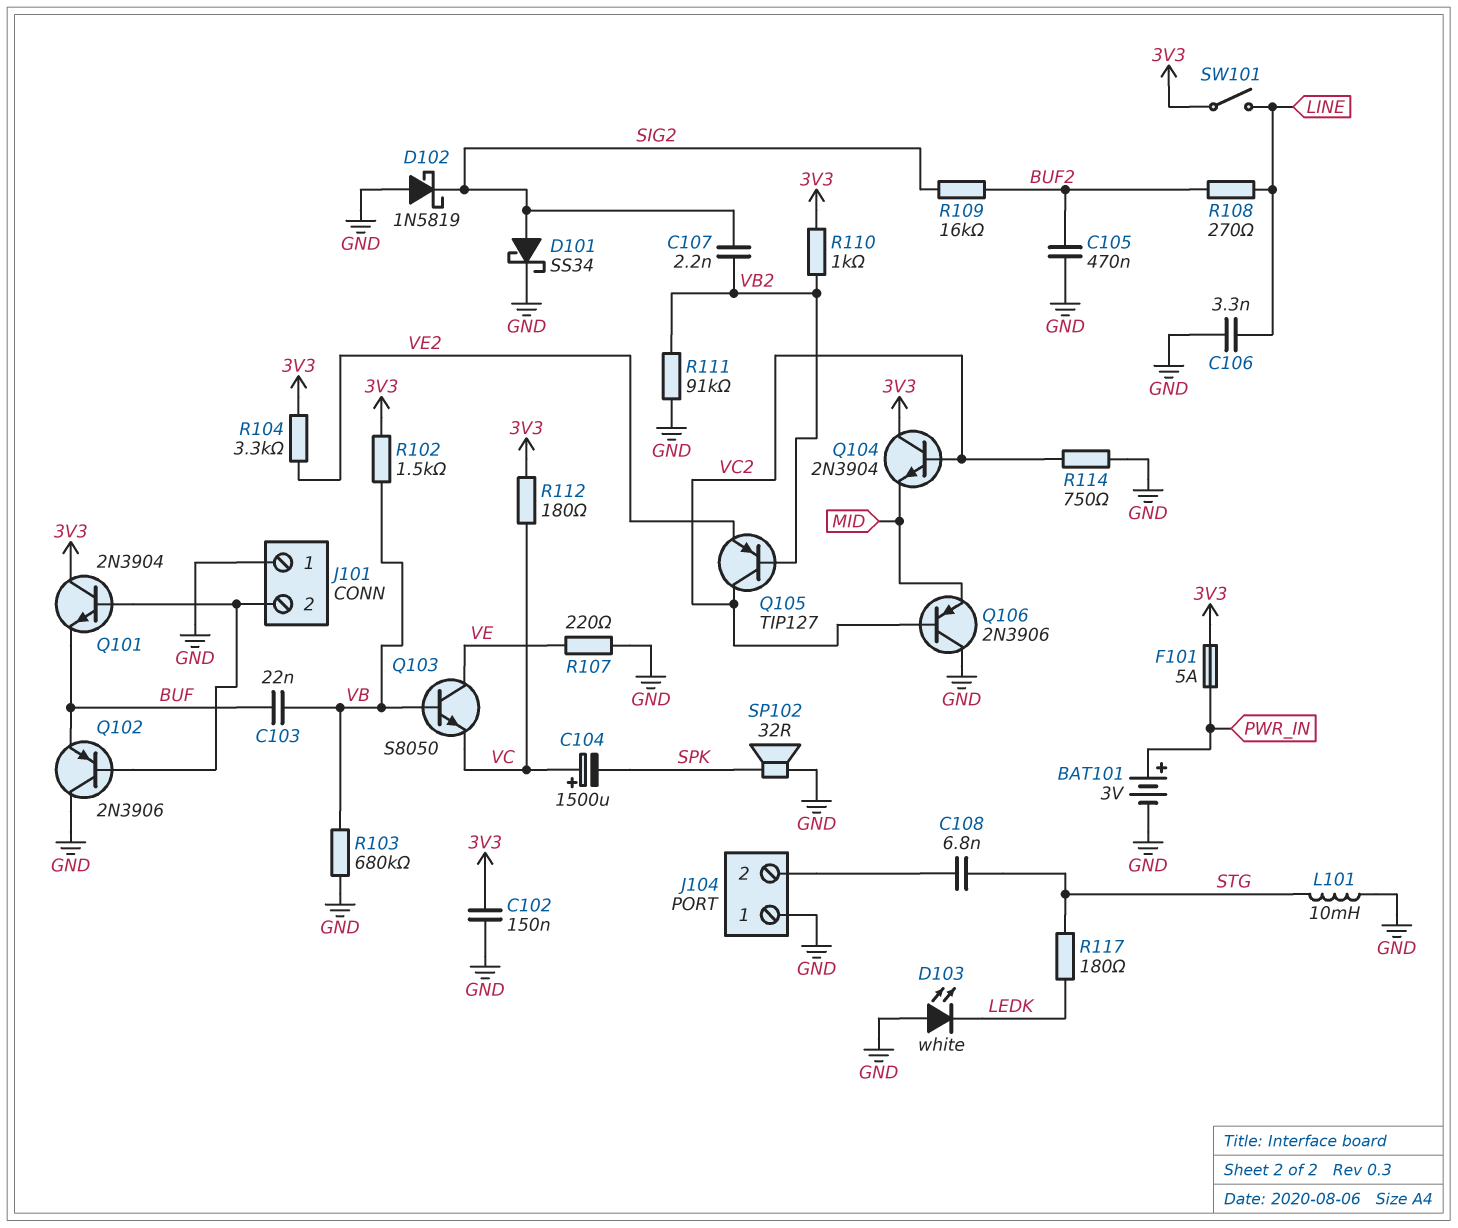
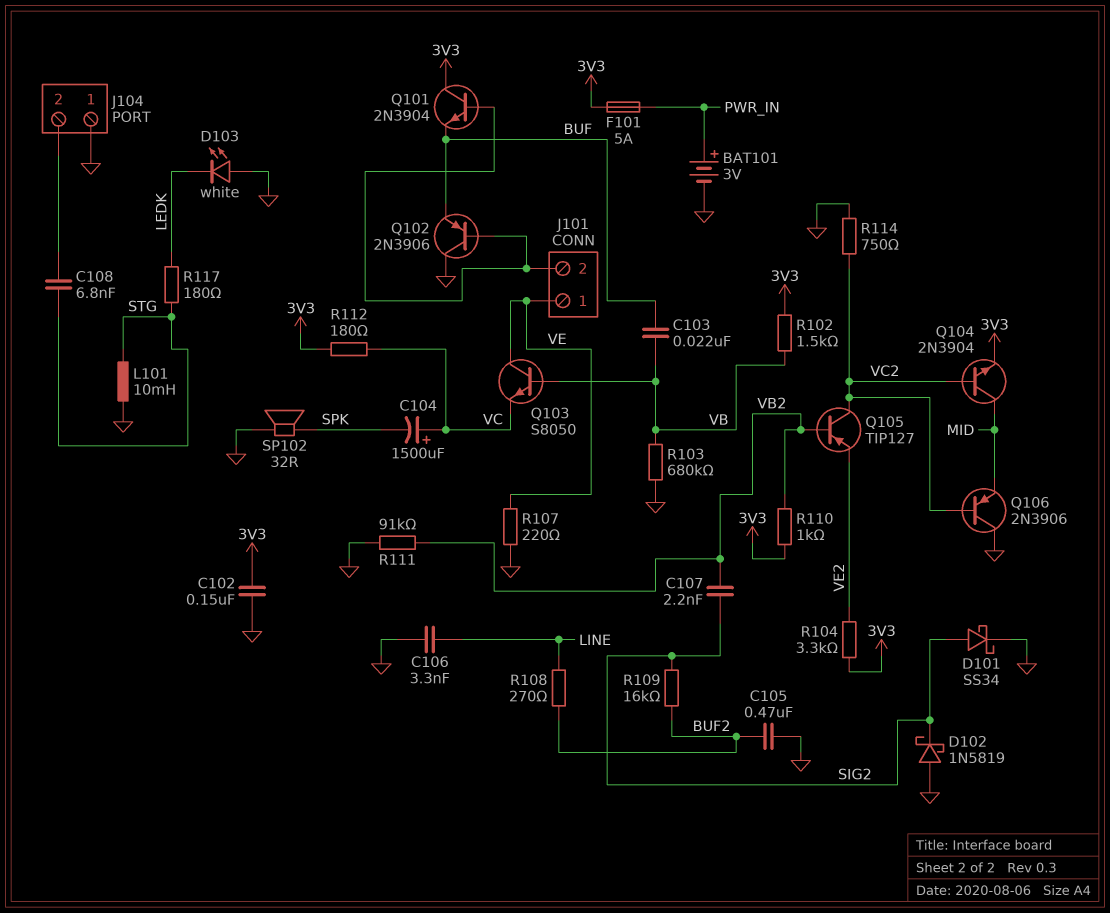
J101 pin 1: GND -> VE
Q104: NPN 2N3904 (B VC2, C 3V3, E MID) -> NPN 2N3904 (B VC2, C MID, E 3V3)
SW101: switch (3V3, LINE) -> none

